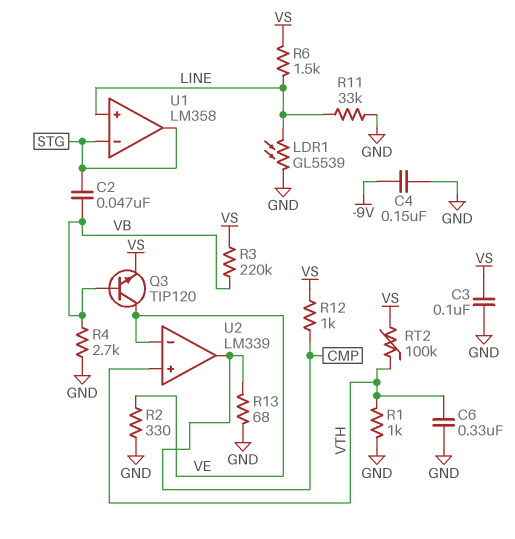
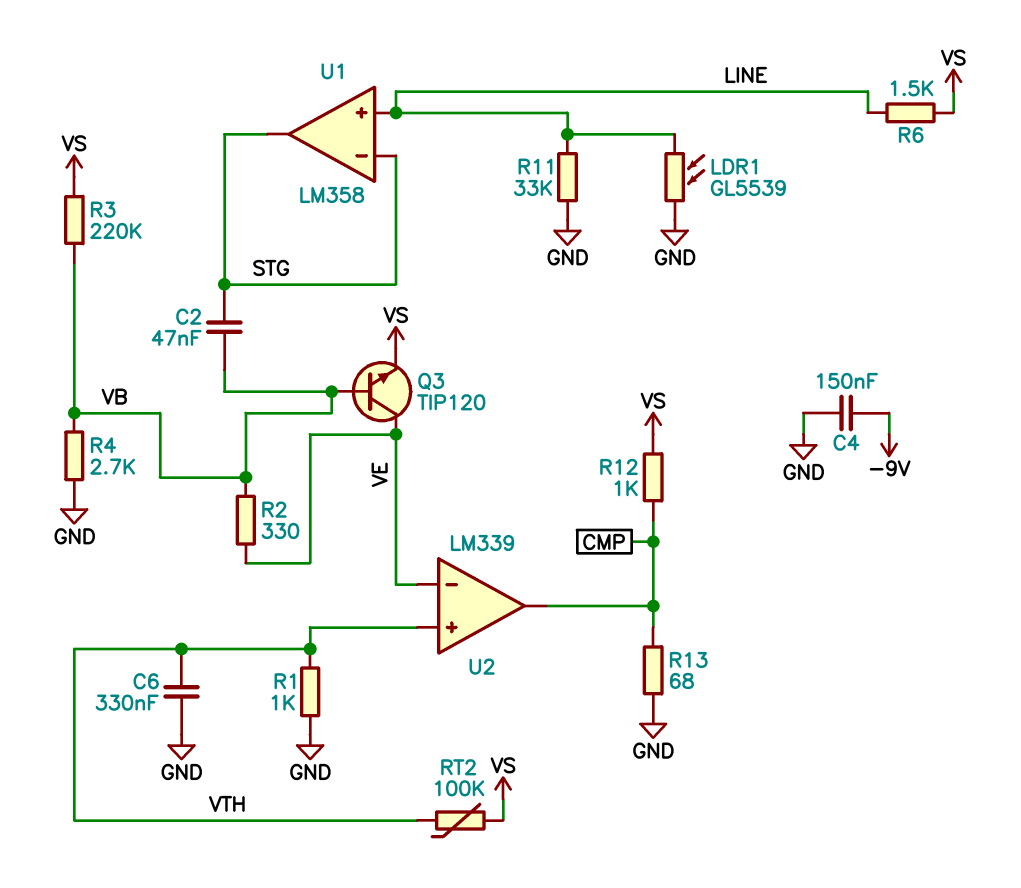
C3: 100nF (GND, VS) -> none
R2: 330 (GND, VE) -> 330 (VB, VE)

